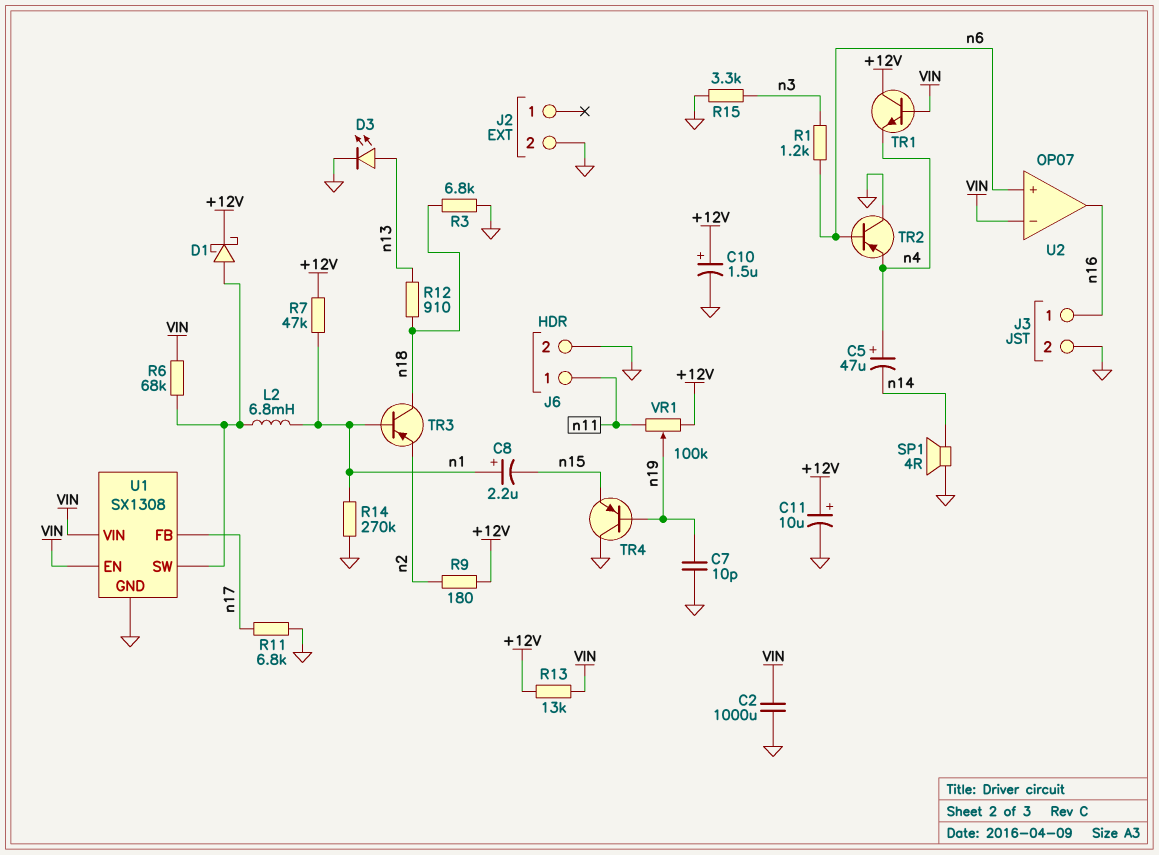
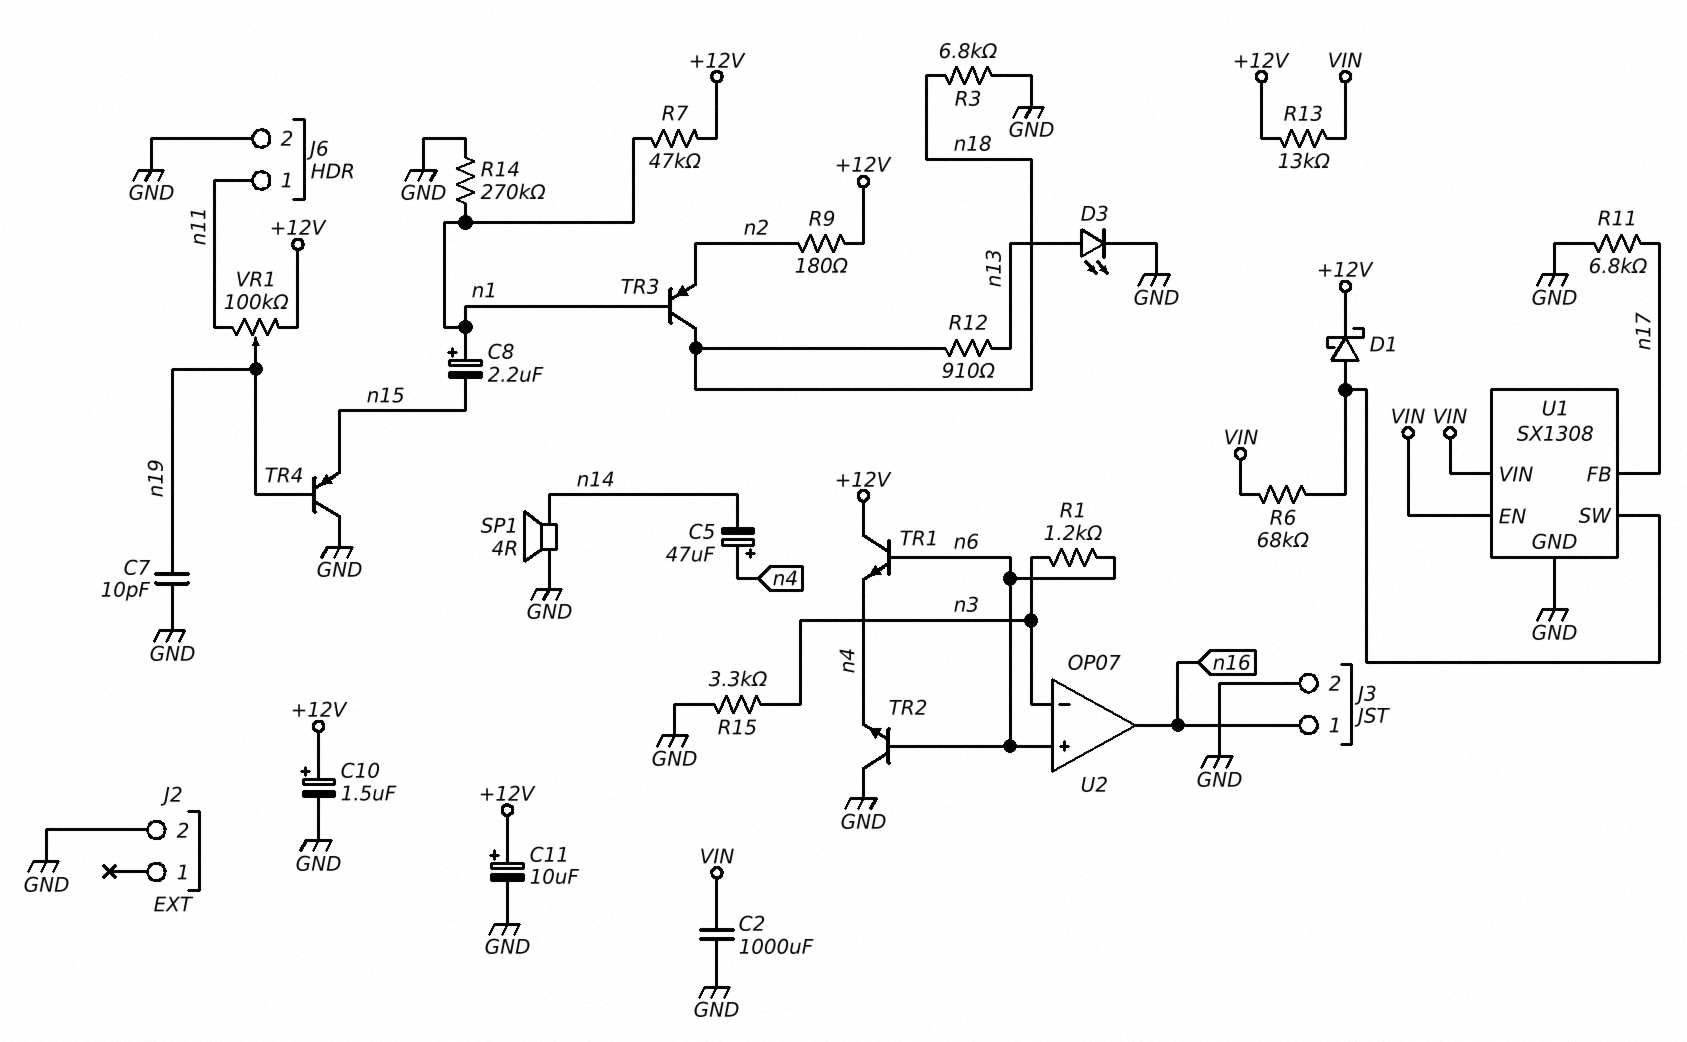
L2: 6.8mH (U1/SW, n1) -> none
TR1: NPN (B VIN, C +12V, E n4) -> NPN (B n6, C +12V, E n4)
TR2: PNP (B n6, C GND, E n4) -> NPN (B n6, C GND, E n4)
U2 pin in-: VIN -> n3

